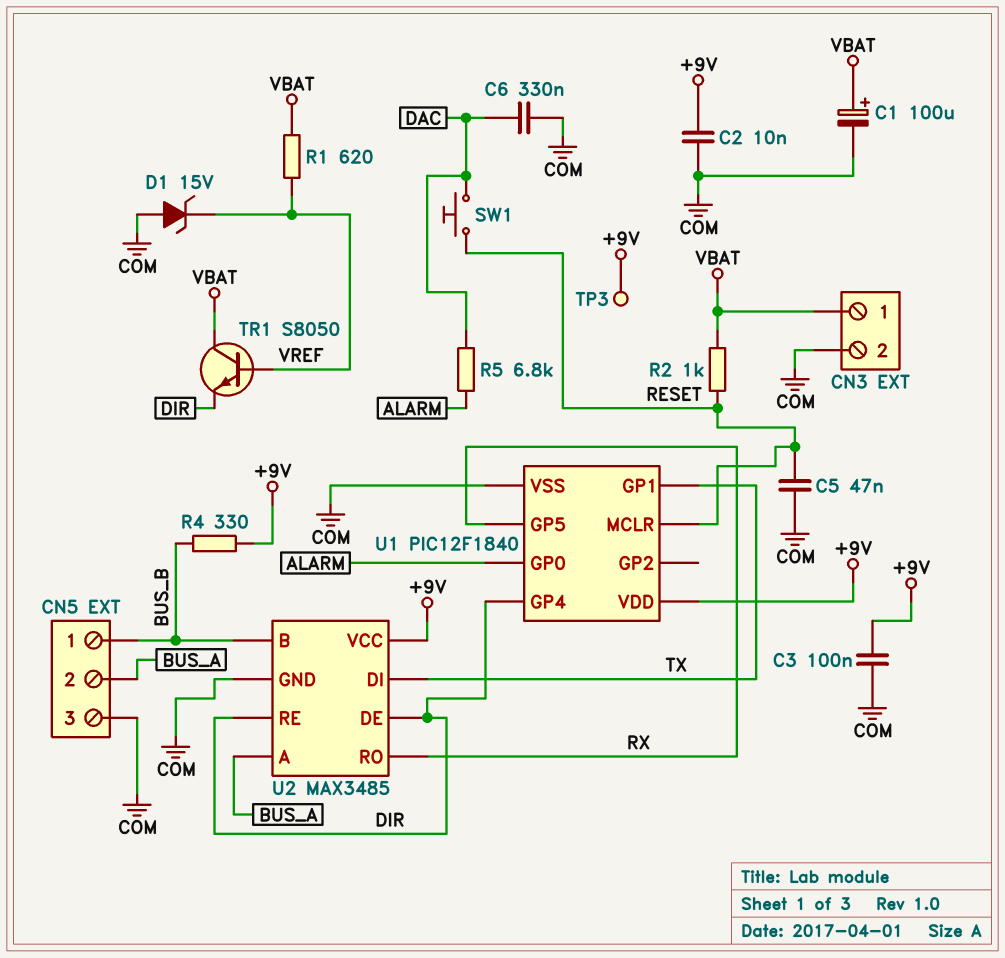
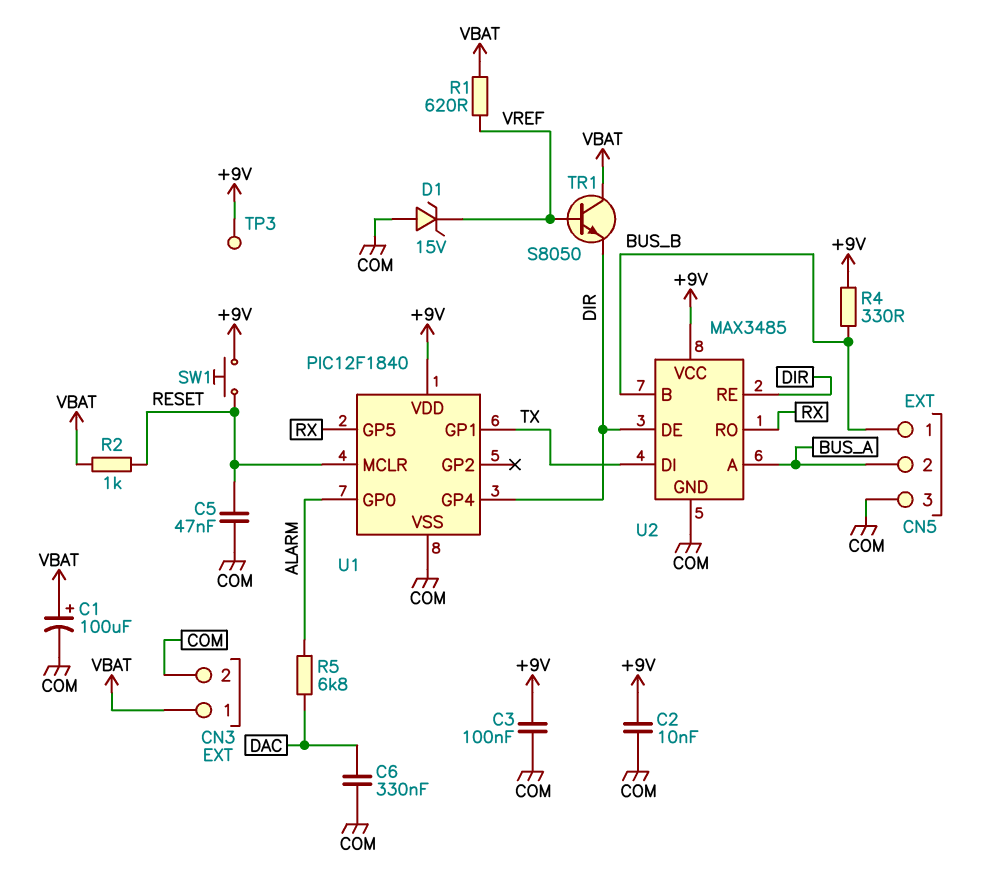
SW1: button (DAC, RESET) -> button (+9V, RESET)

